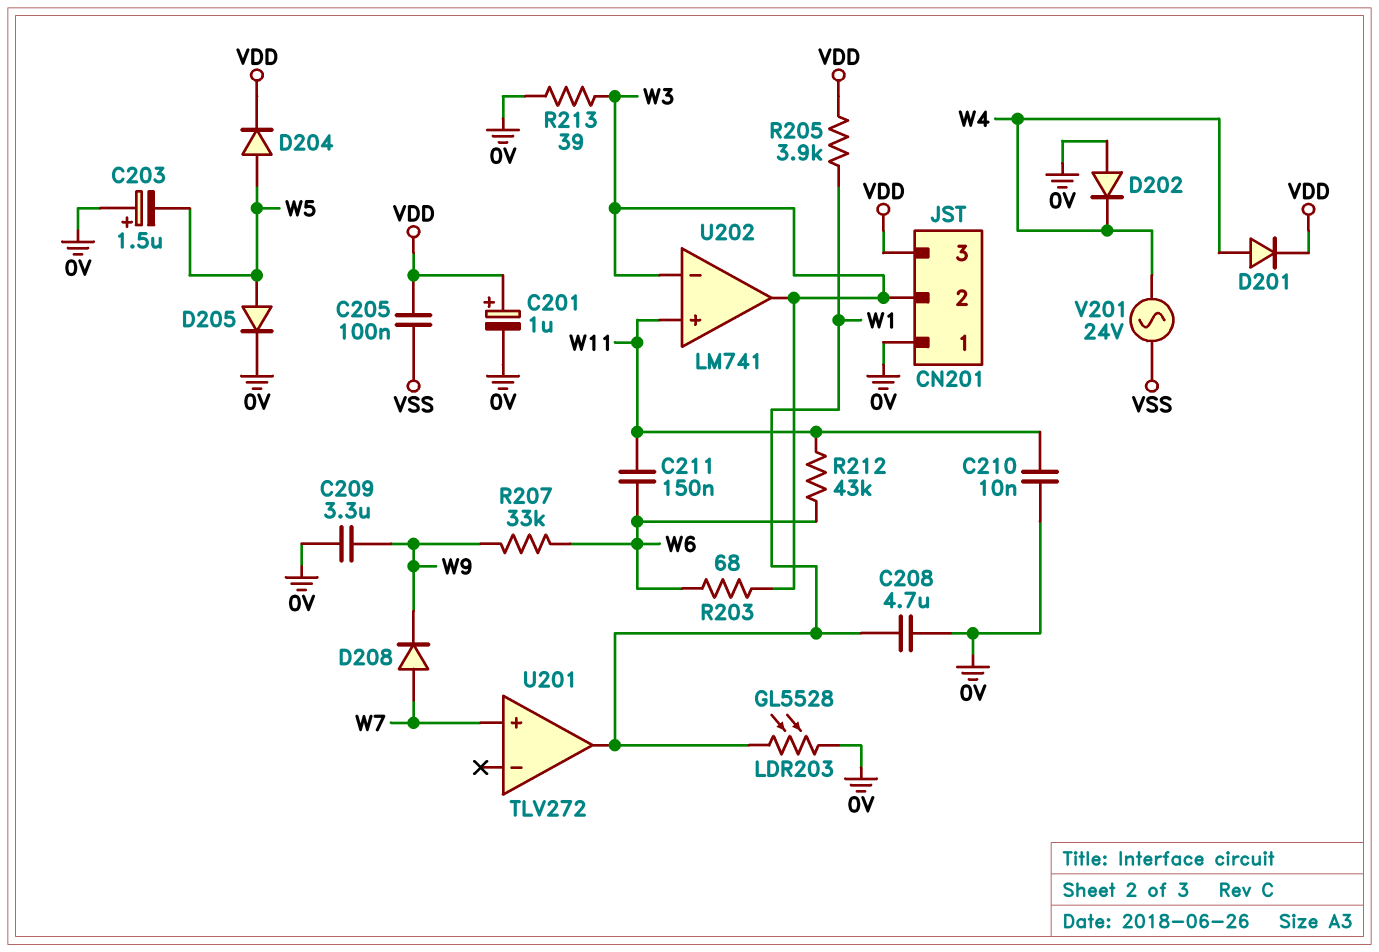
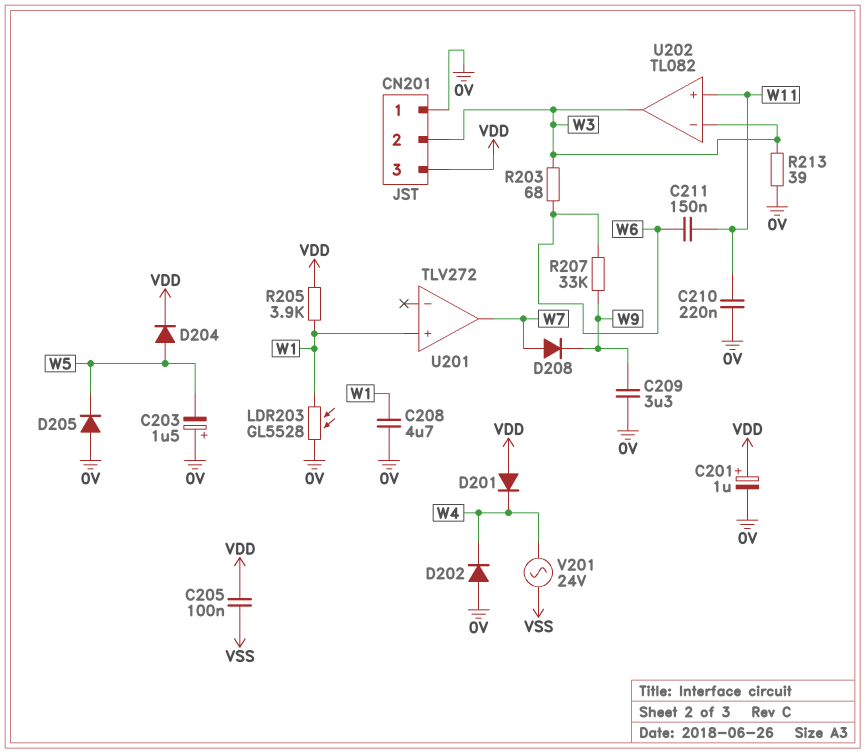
C210: 10nF (0V, W11) -> 220nF (0V, W11)
D201: diode (A W4, K VDD) -> diode (A VDD, K W4)
D205: diode (A W5, K 0V) -> diode (A 0V, K W5)
R212: 43k (W6, W11) -> none
U201 pin in+: W7 -> W1
U201 pin out: W1 -> W7
U202: LM741 -> TL082

